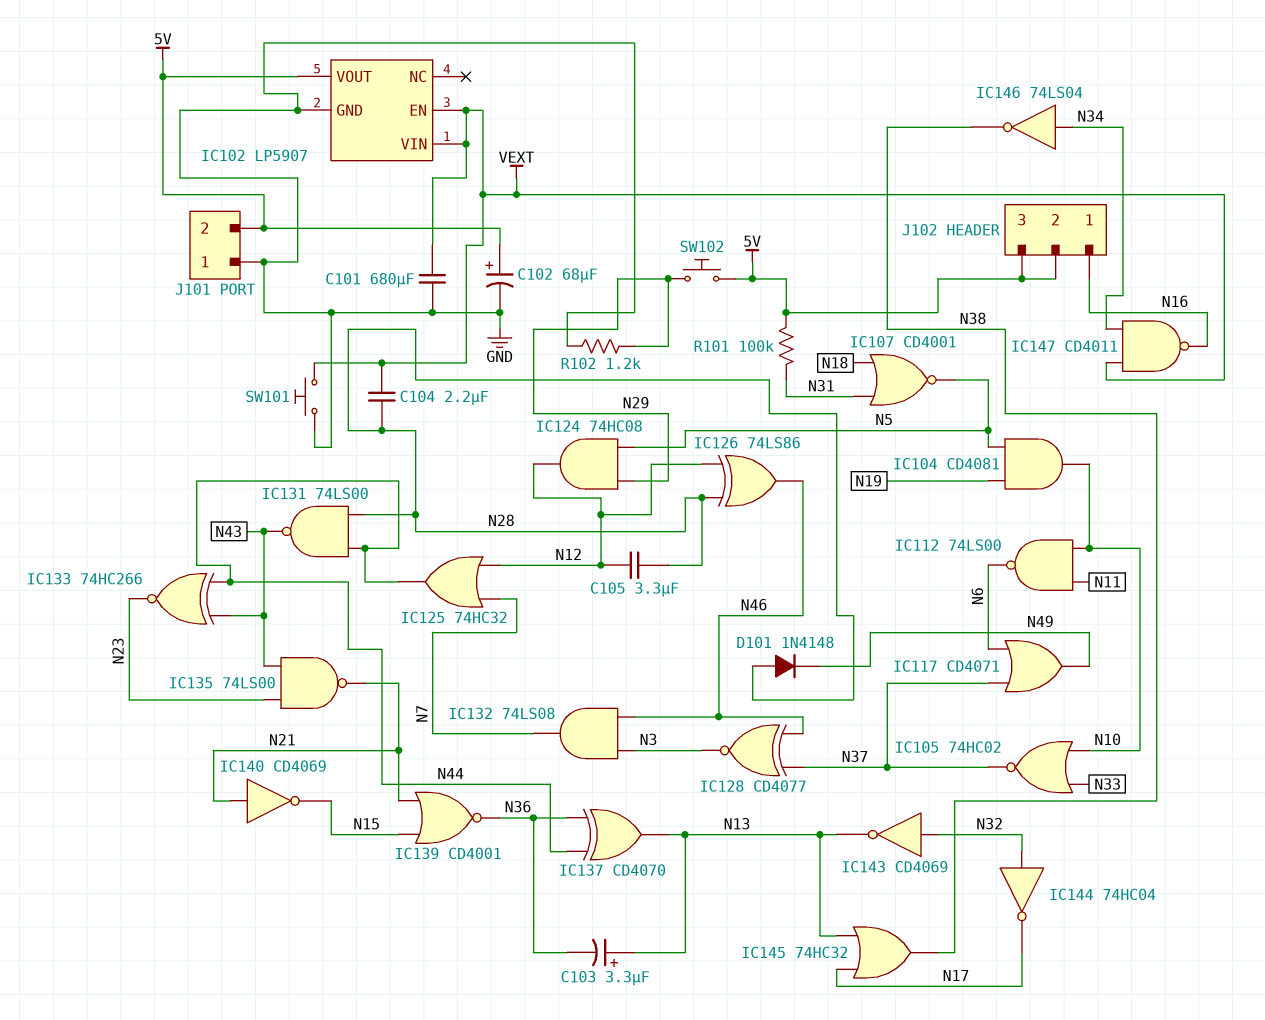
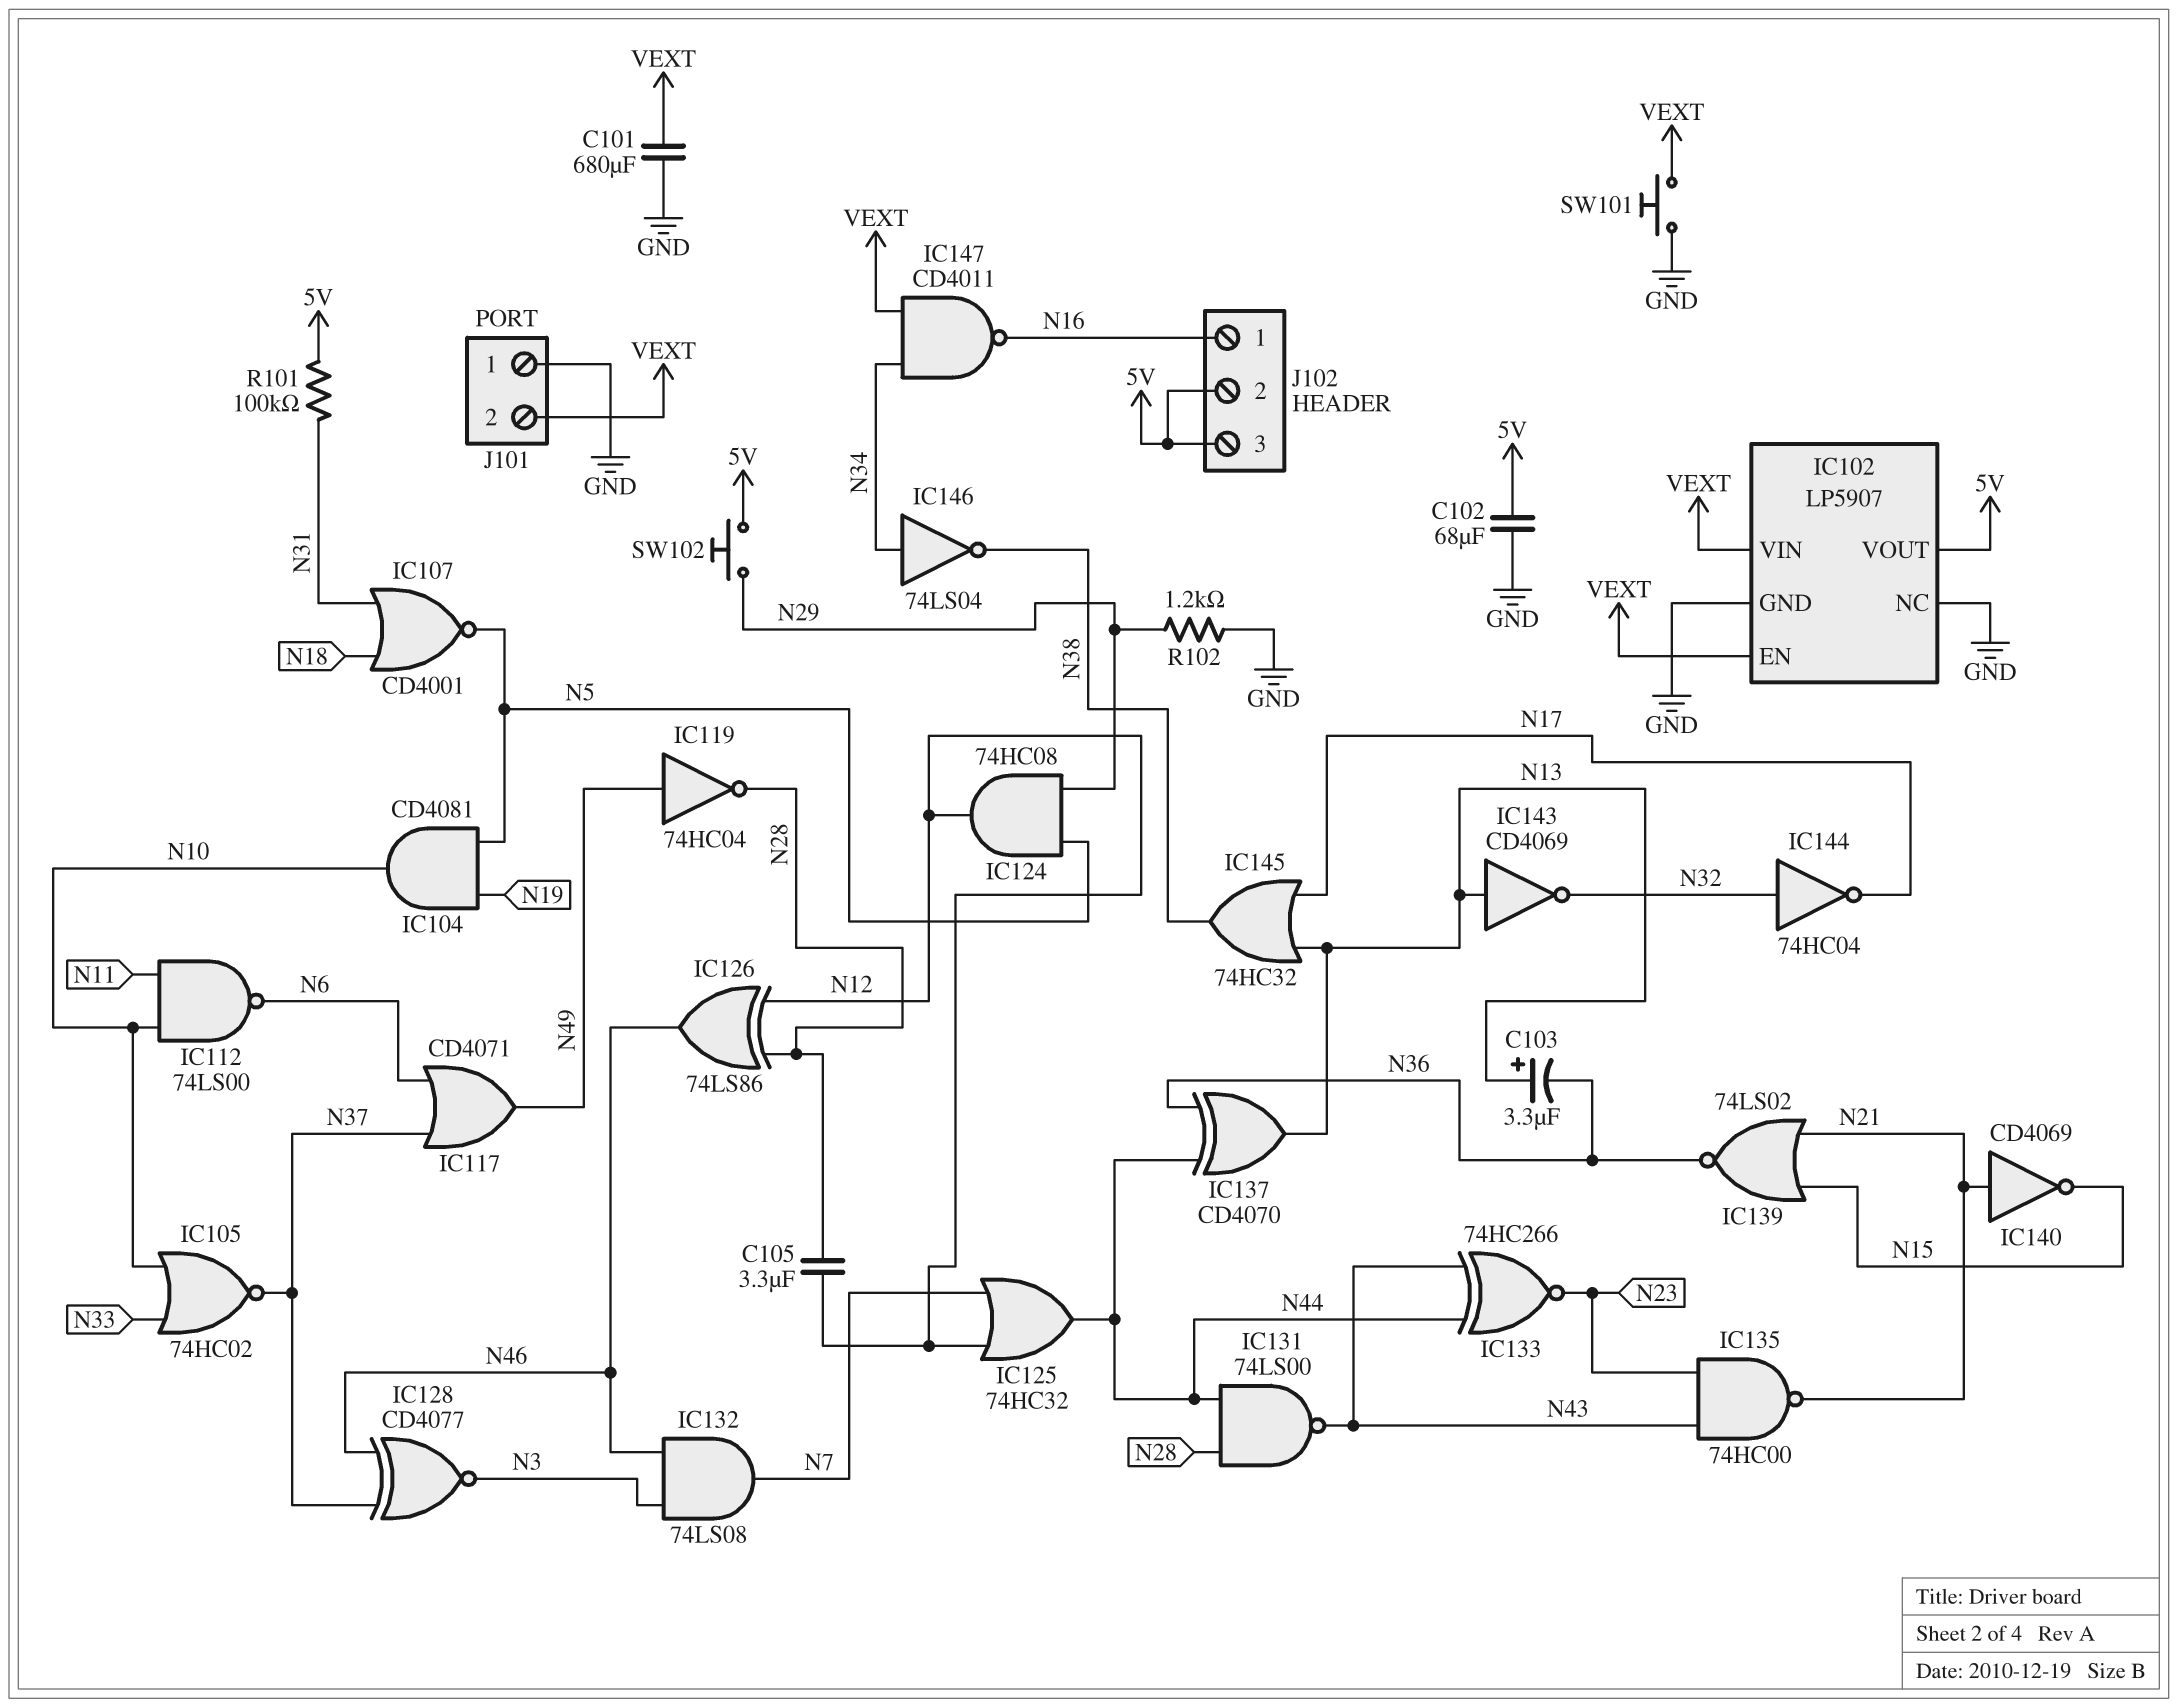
C102: 68uF (plus 5V, minus GND) -> 68uF (5V, GND)
C104: 2.2uF (N28, VEXT) -> none
D101: diode 1N4148 (A N28, K N49) -> none
IC102 pin NC: none -> GND
IC119: none -> NOT 74HC04 (in N49, out N28)
IC135: NAND 74LS00 (in N23, in N43, out N21) -> NAND 74HC00 (in N23, in N43, out N21)
IC139: NOR CD4001 (in N15, in N21, out N36) -> NOR 74LS02 (in N15, in N21, out N36)
IC143: NOT CD4069 (in N32, out N13) -> NOT CD4069 (in N13, out N32)
J101 pin 2: 5V -> VEXT

